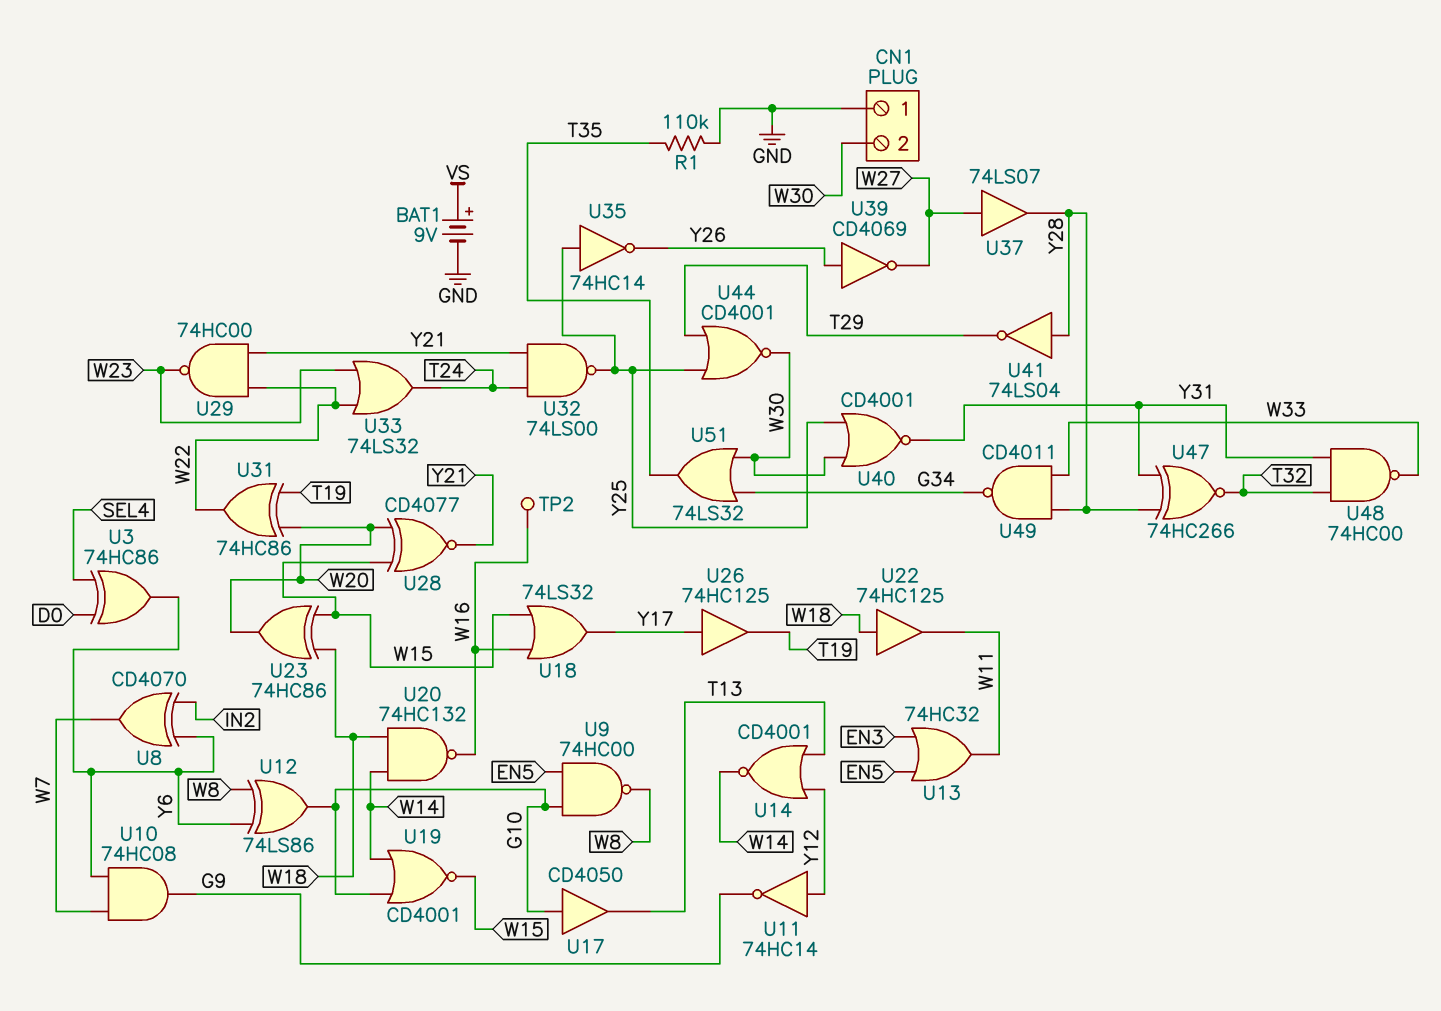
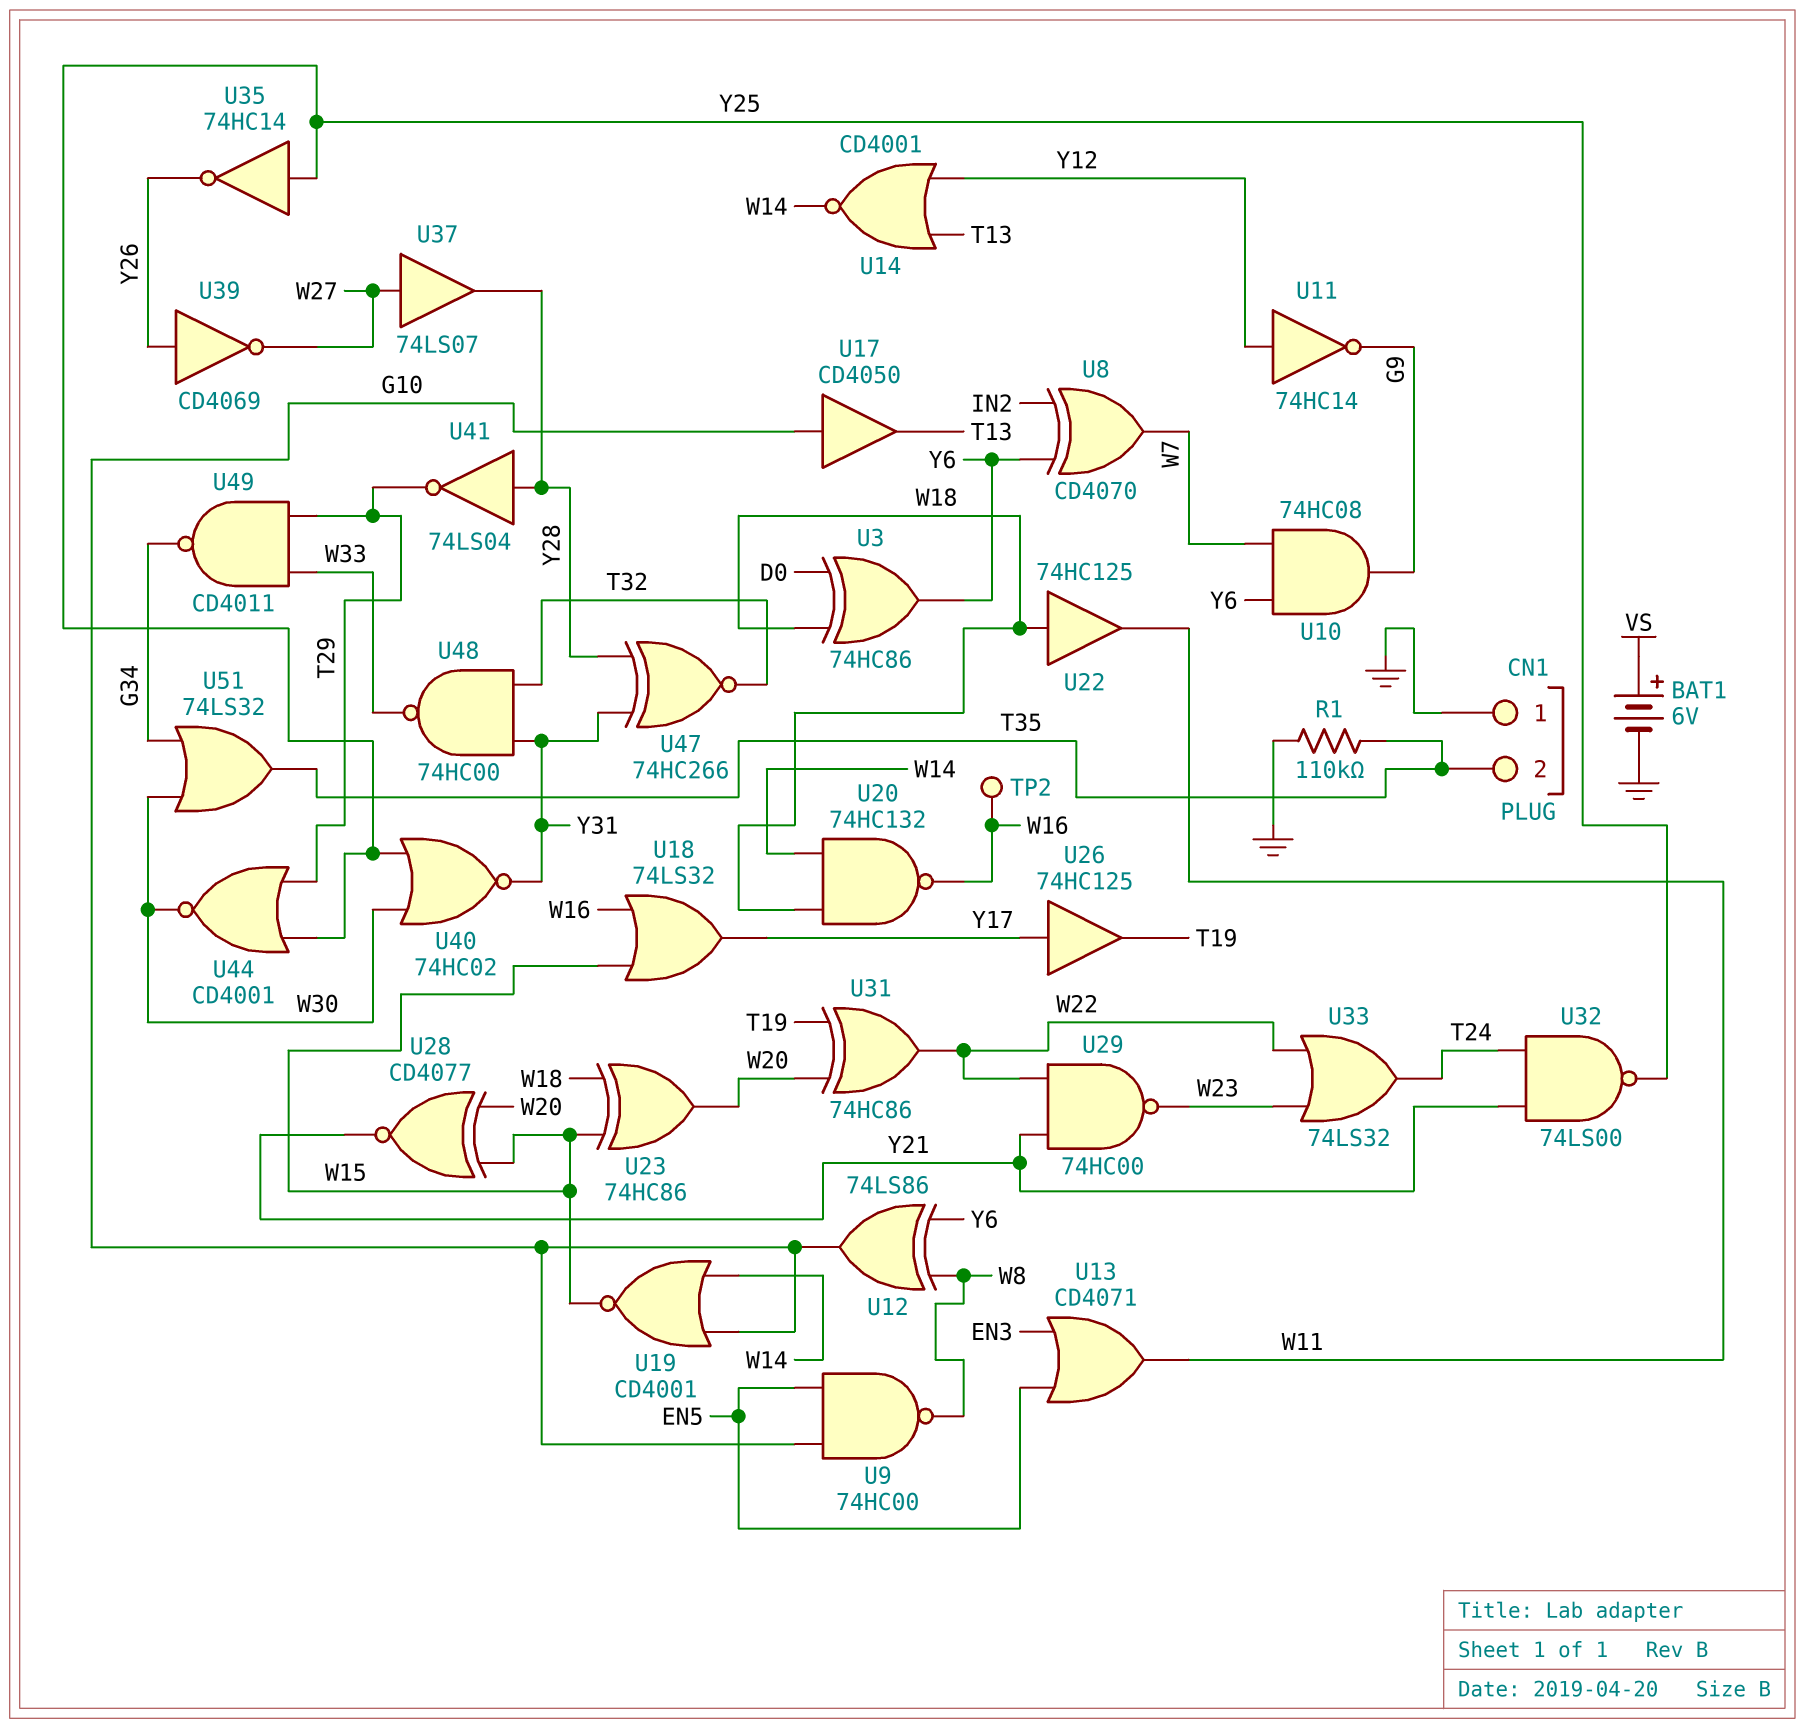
BAT1: 9V (plus VS, minus GND) -> 6V (plus VS, minus GND)
CN1 pin 2: W30 -> T35
U3: XOR 74HC86 (in D0, in SEL4, out Y6) -> XOR 74HC86 (in D0, in W18, out Y6)
U13: OR 74HC32 (in EN3, in EN5, out W11) -> OR CD4071 (in EN3, in EN5, out W11)
U40: NOR CD4001 (in W30, in Y25, out Y31) -> NOR 74HC02 (in W30, in Y25, out Y31)
U49: NAND CD4011 (in W33, in Y28, out G34) -> NAND CD4011 (in T29, in W33, out G34)

